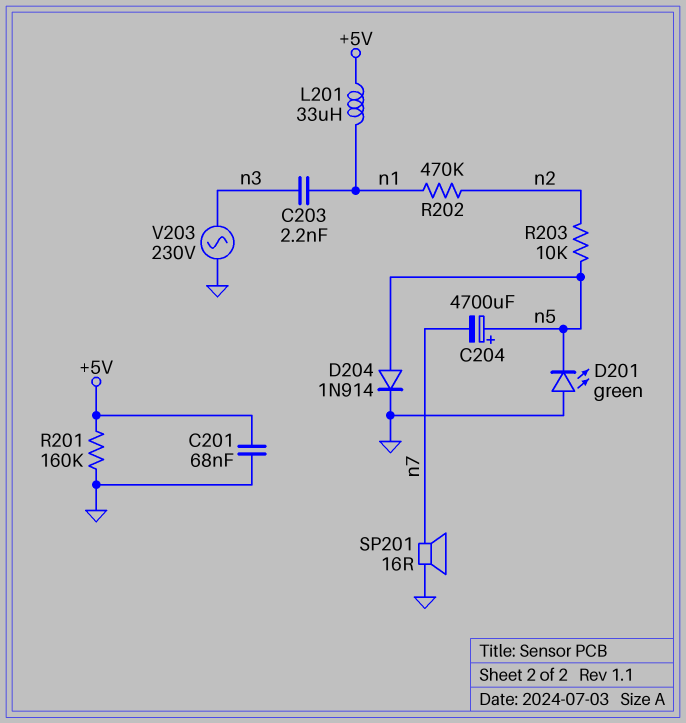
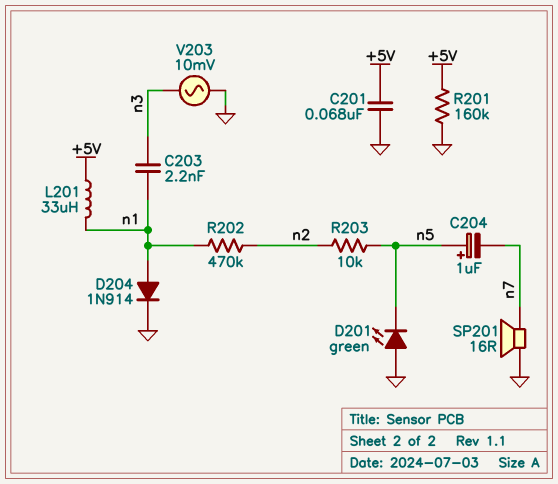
C204: 4700uF (plus n5, minus n7) -> 1uF (plus n5, minus n7)
D204: diode 1N914 (A n5, K GND) -> diode 1N914 (A n1, K GND)
V203: AC 230V (GND, n3) -> AC 10mV (GND, n3)

